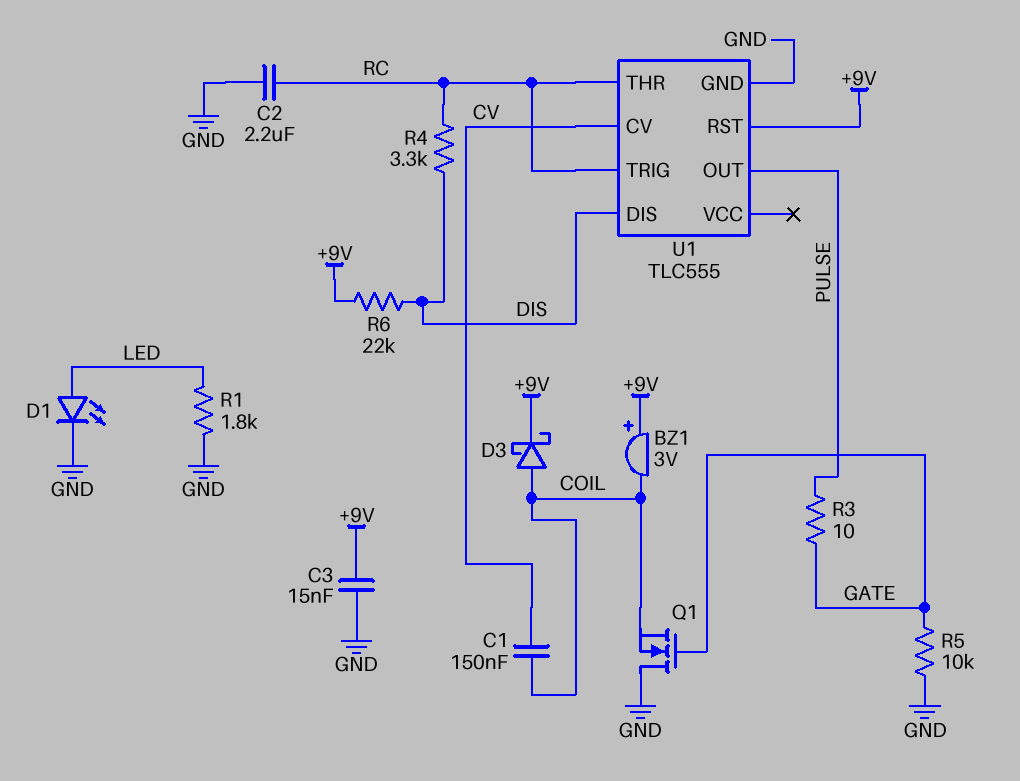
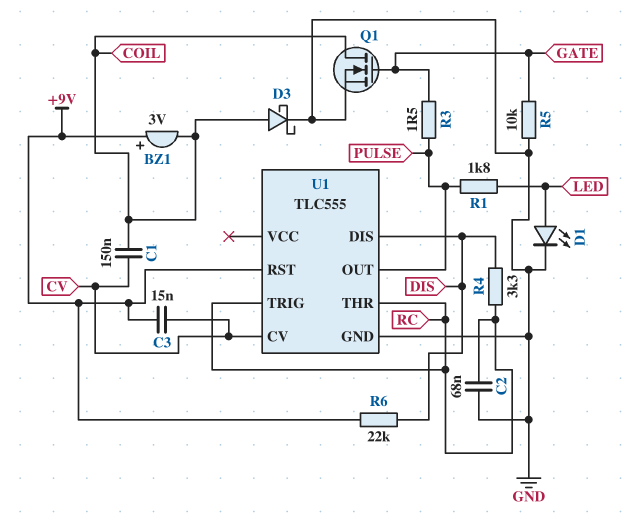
C2: 2.2uF (GND, RC) -> 68nF (GND, RC)
C3: 15nF (+9V, GND) -> 15nF (+9V, CV)
D3: schottky (A COIL, K +9V) -> schottky (A COIL, K GND)
Q1: NMOS (G GATE, D GND, S COIL) -> NMOS (G GATE, D COIL, S GND)
R1: 1.8k (GND, LED) -> 1.8k (LED, PULSE)
R3: 10 (GATE, PULSE) -> 1.5 (GATE, PULSE)

